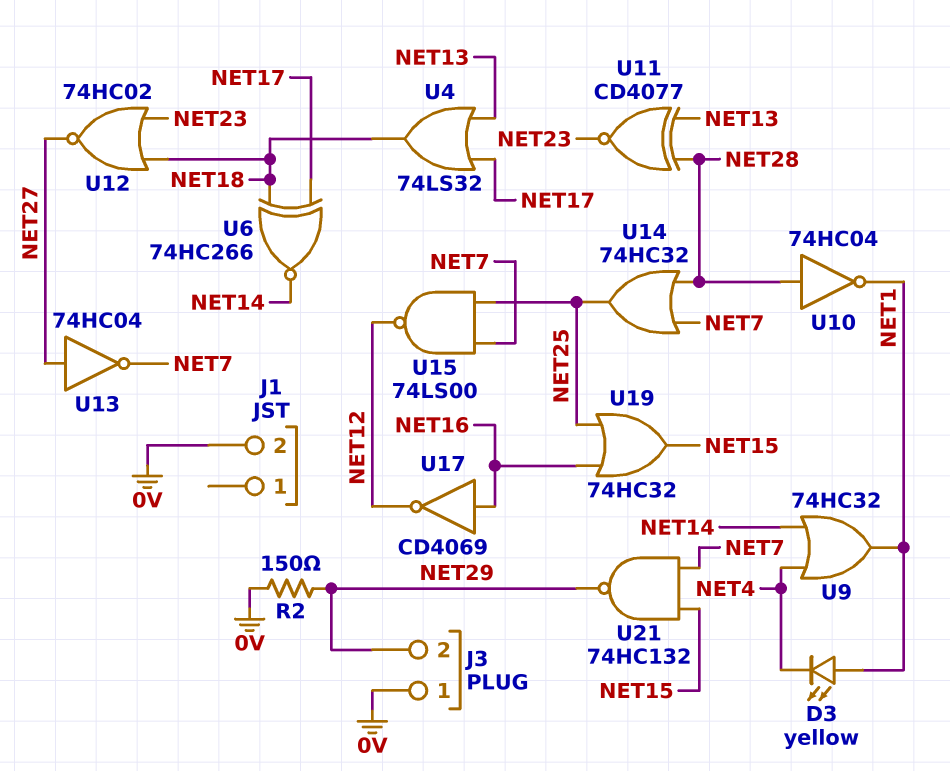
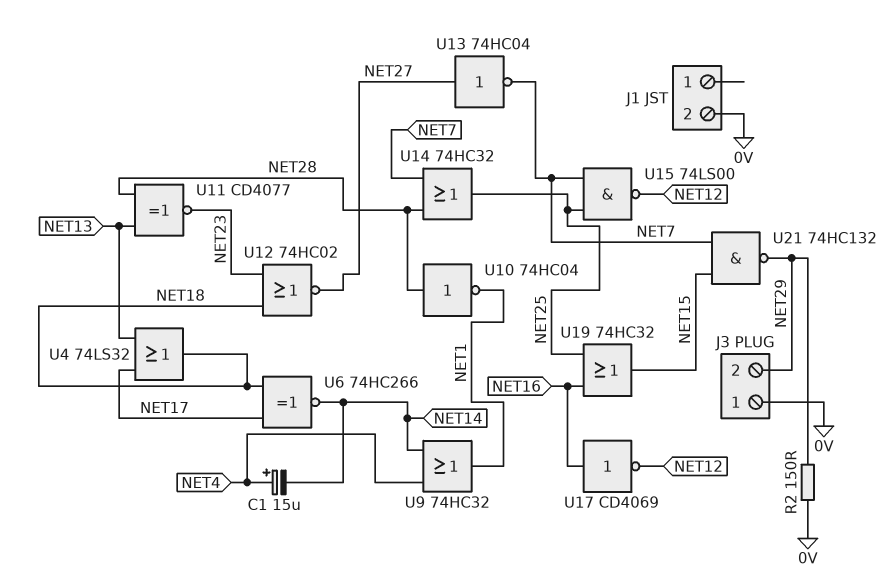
C1: none -> 15uF (plus NET4, minus NET14)
D3: LED yellow (A NET1, K NET4) -> none

